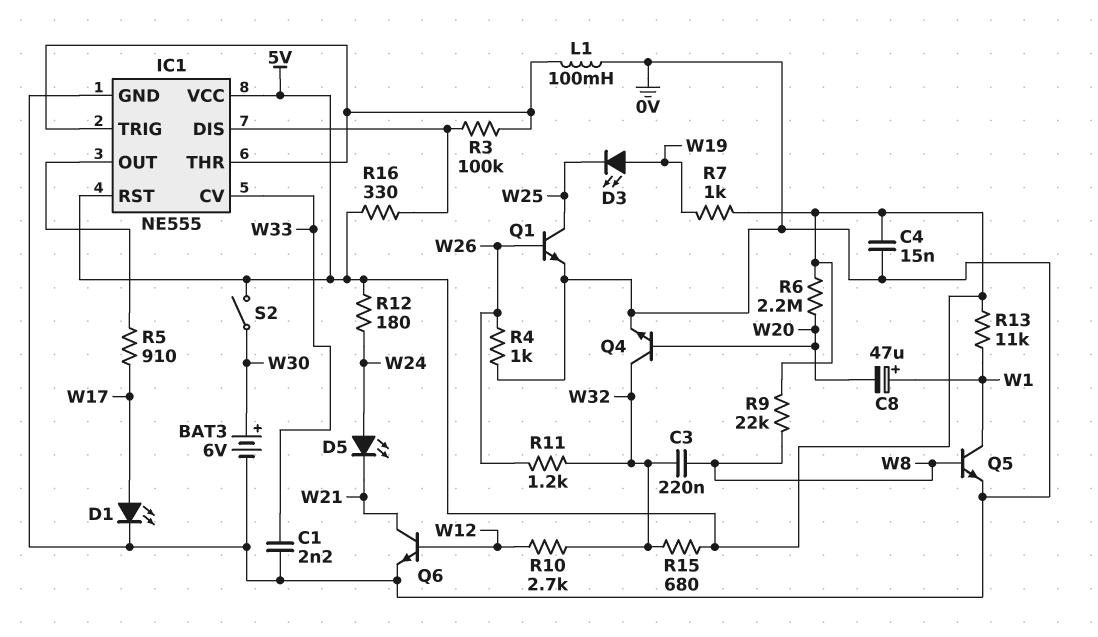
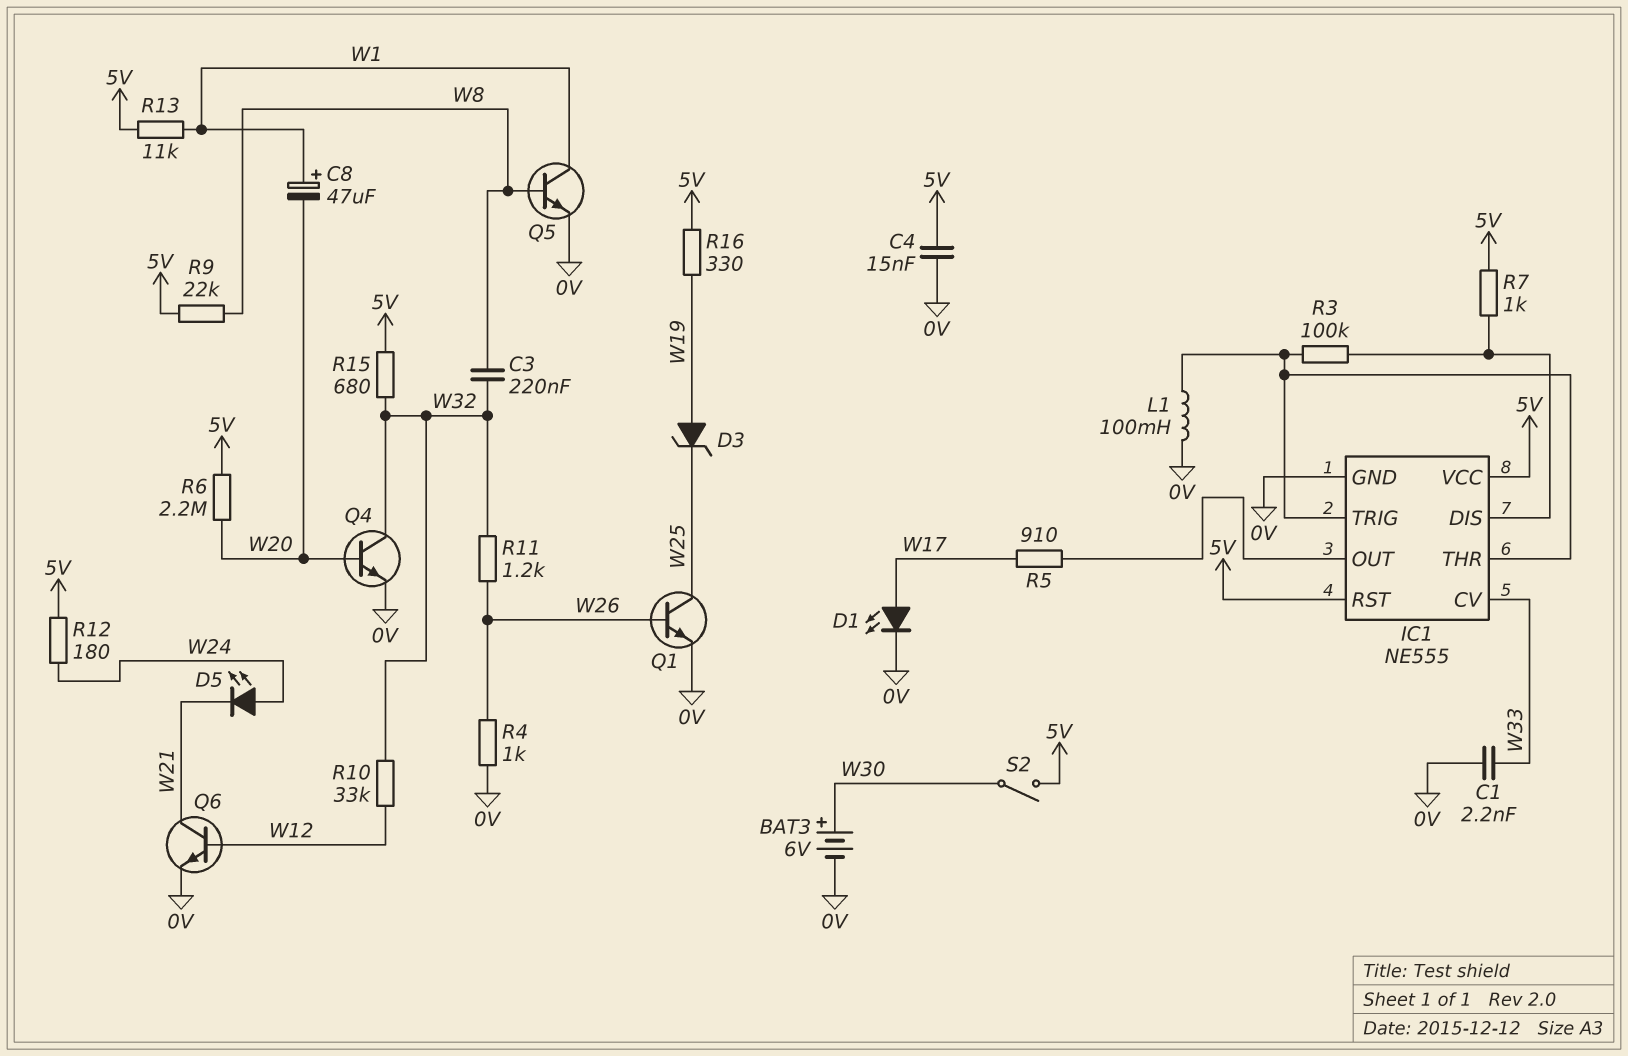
D3: LED (A W19, K W25) -> zener (A W19, K W25)
R7: 1k (5V, W19) -> 1k (5V, IC1/DIS)
R10: 2.7k (W12, W32) -> 33k (W12, W32)
R16: 330 (5V, IC1/DIS) -> 330 (5V, W19)

